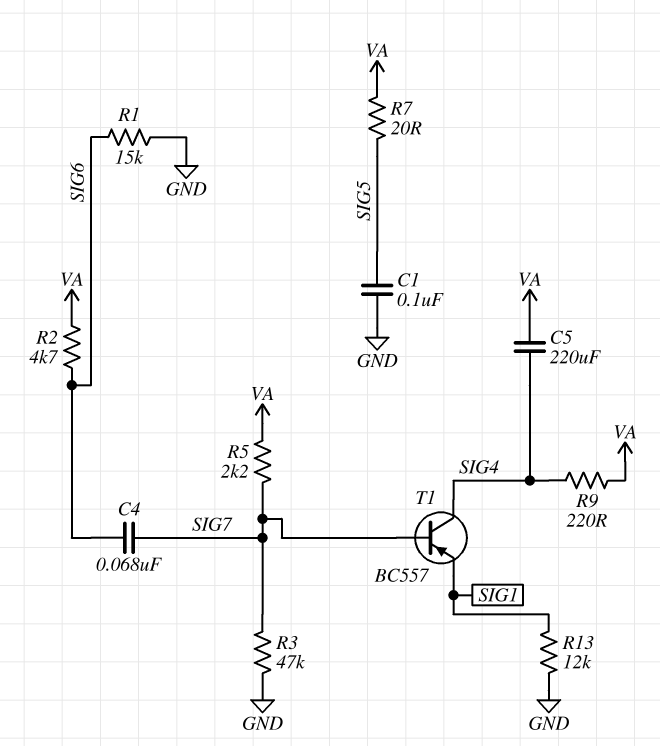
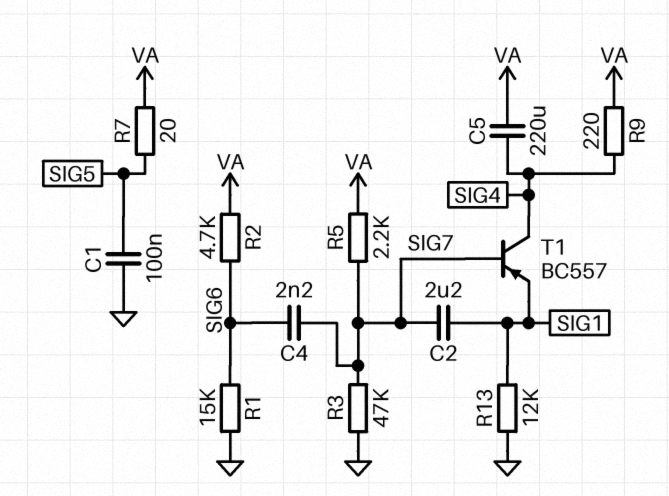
C2: none -> 2.2uF (SIG1, SIG7)
C4: 68nF (SIG6, SIG7) -> 2.2nF (SIG6, SIG7)

